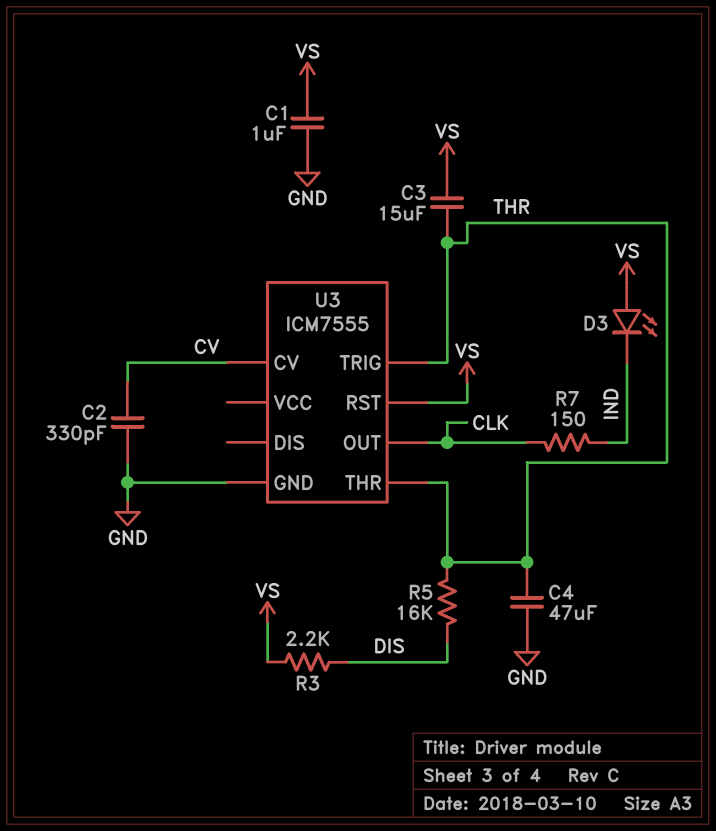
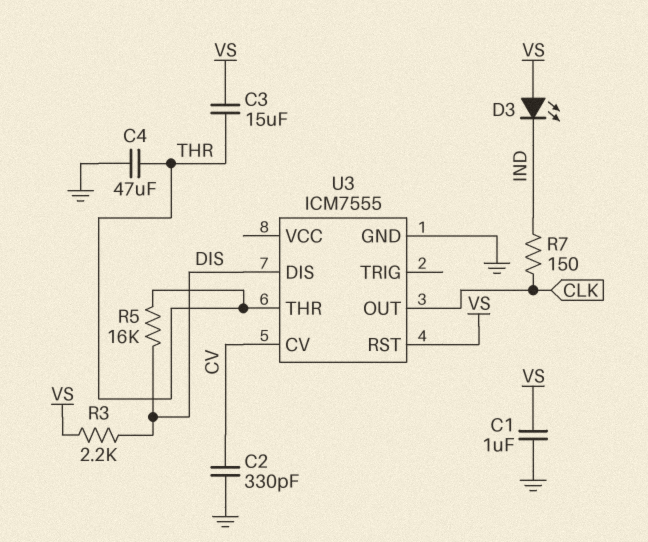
U3 pin DIS: none -> DIS
U3 pin TRIG: THR -> none

